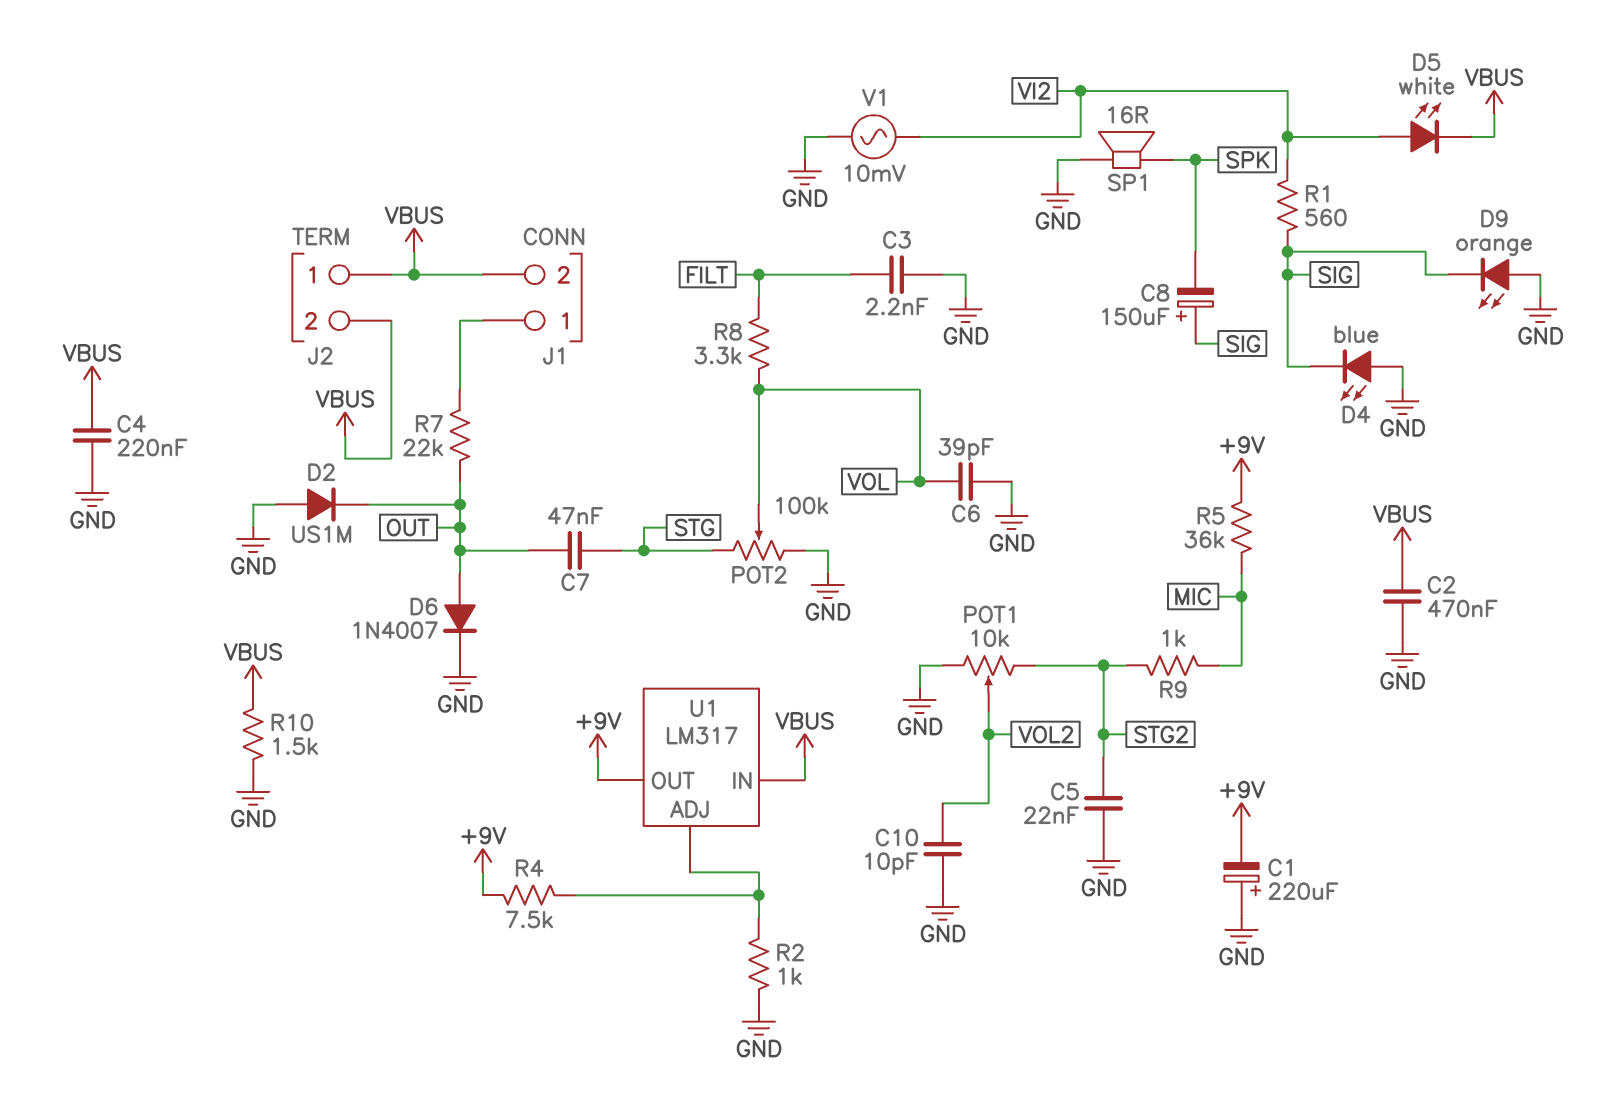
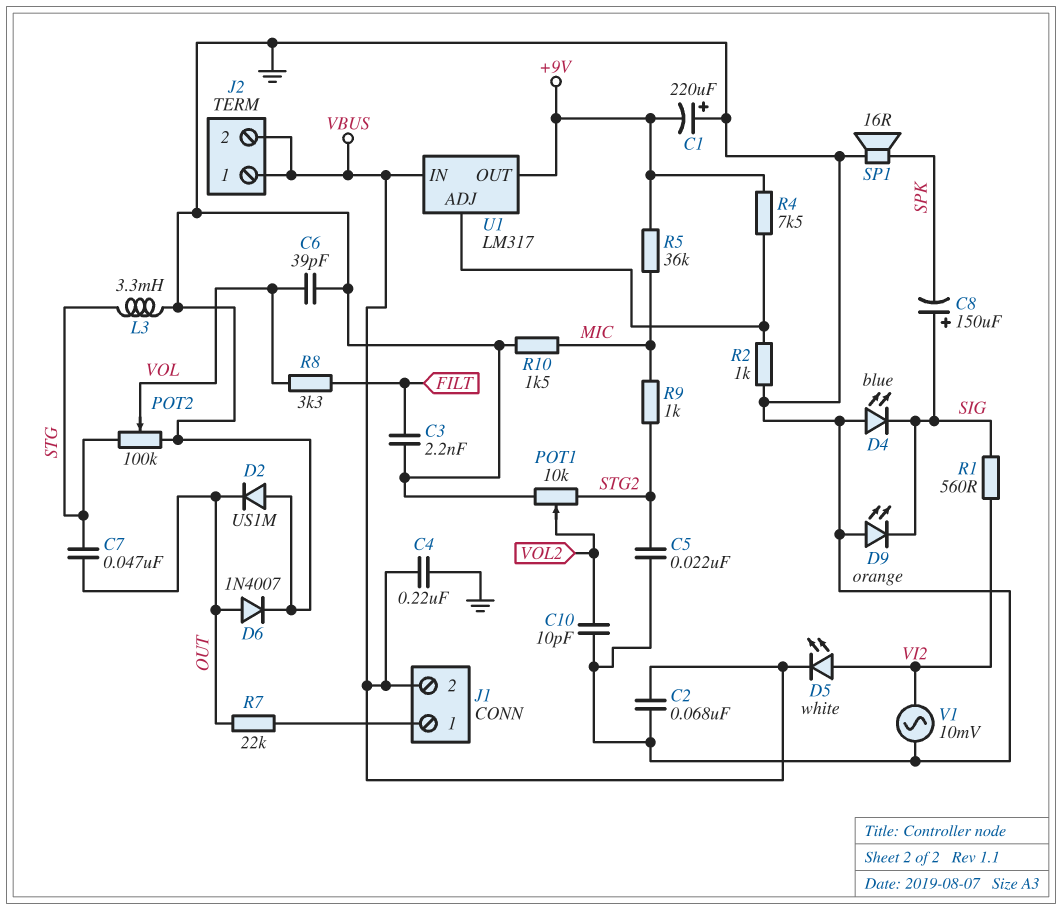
C2: 470nF (GND, VBUS) -> 68nF (GND, VBUS)
L3: none -> 3.3mH (GND, STG)
R10: 1.5k (GND, VBUS) -> 1.5k (GND, MIC)

